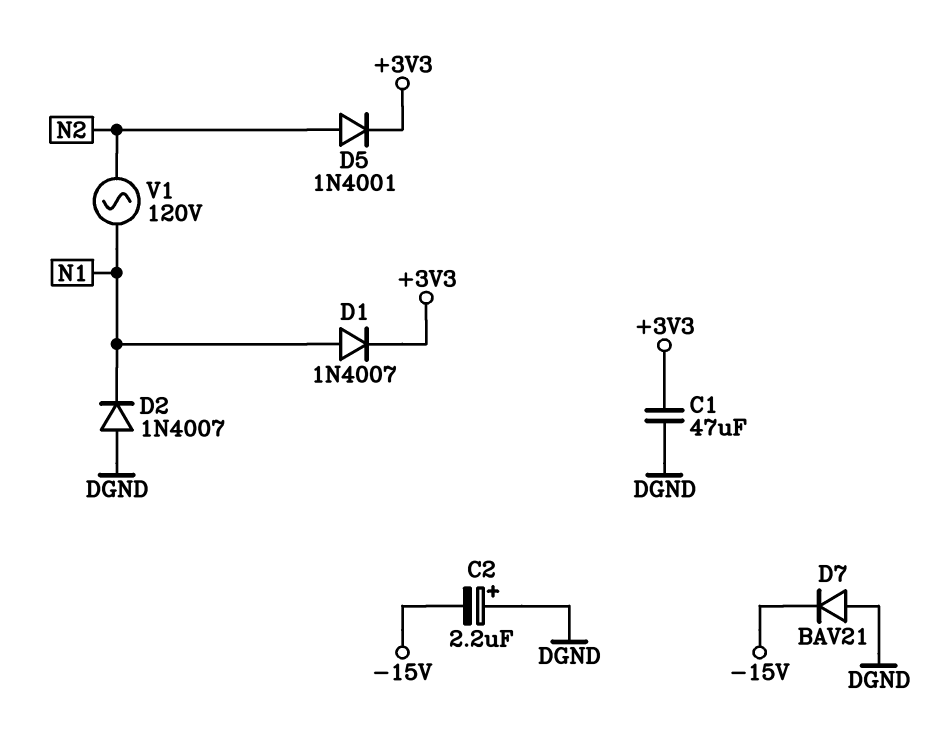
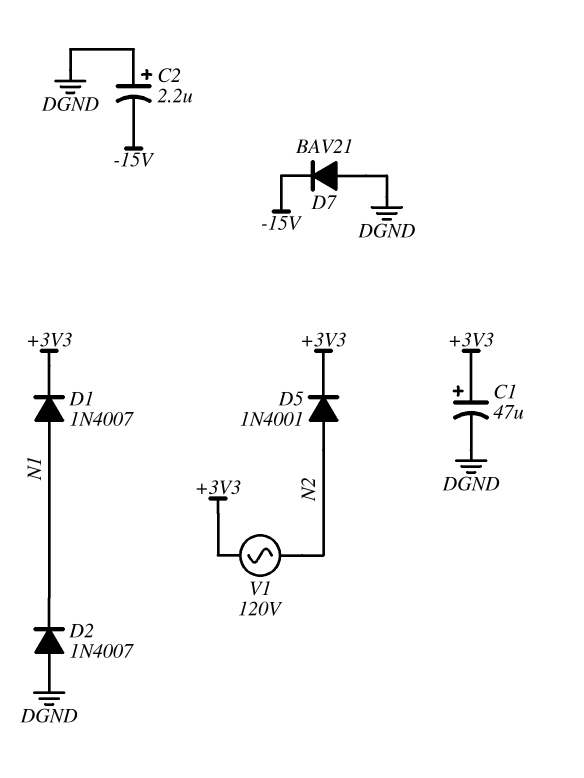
C1: 47uF (+3V3, DGND) -> 47uF (plus +3V3, minus DGND)
V1: AC 120V (N1, N2) -> AC 120V (+3V3, N2)

